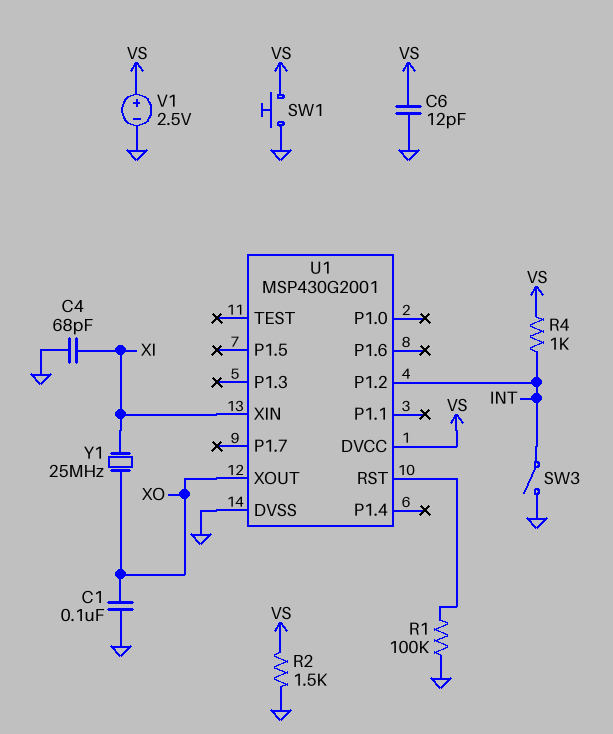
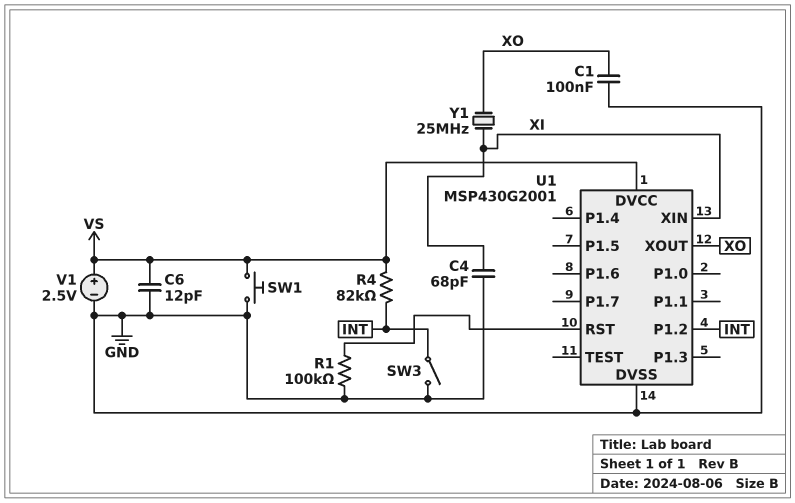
R2: 1.5k (GND, VS) -> none
R4: 1k (INT, VS) -> 82k (INT, VS)

